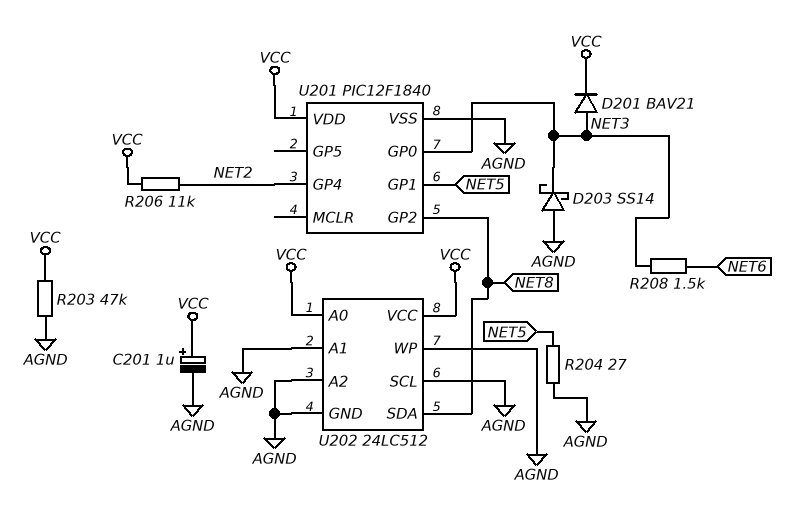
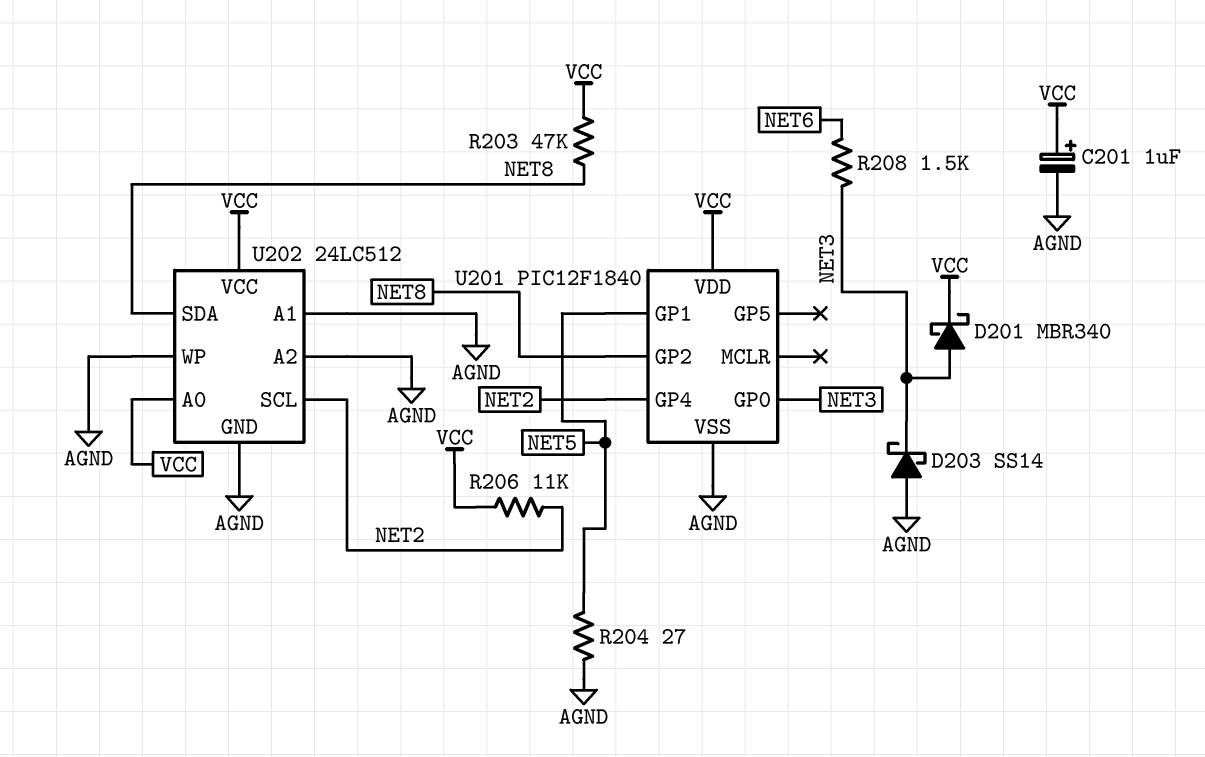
D201: diode BAV21 (A NET3, K VCC) -> schottky MBR340 (A NET3, K VCC)
R203: 47k (AGND, VCC) -> 47k (NET8, VCC)
U202 pin SCL: AGND -> NET2

